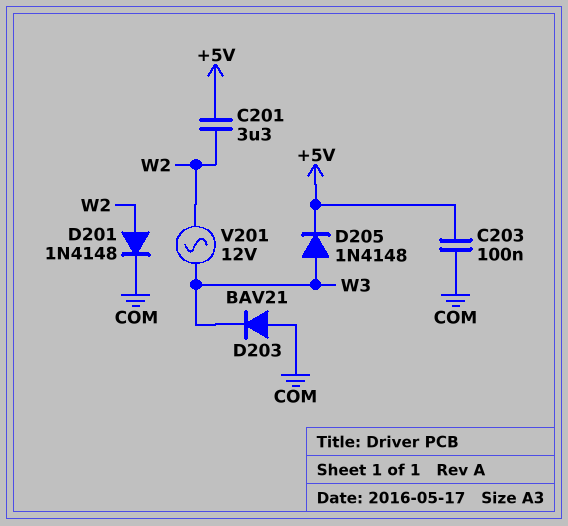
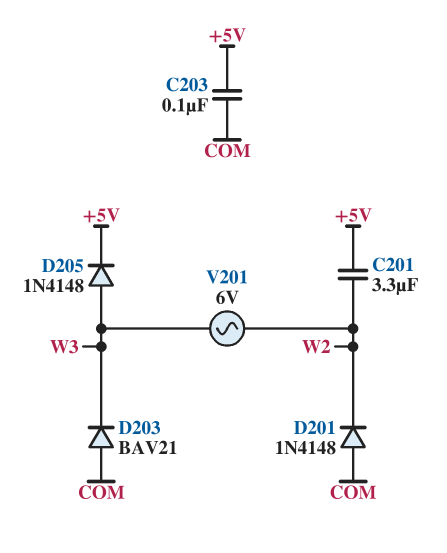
D201: diode 1N4148 (A W2, K COM) -> diode 1N4148 (A COM, K W2)
V201: AC 12V (W2, W3) -> AC 6V (W2, W3)

